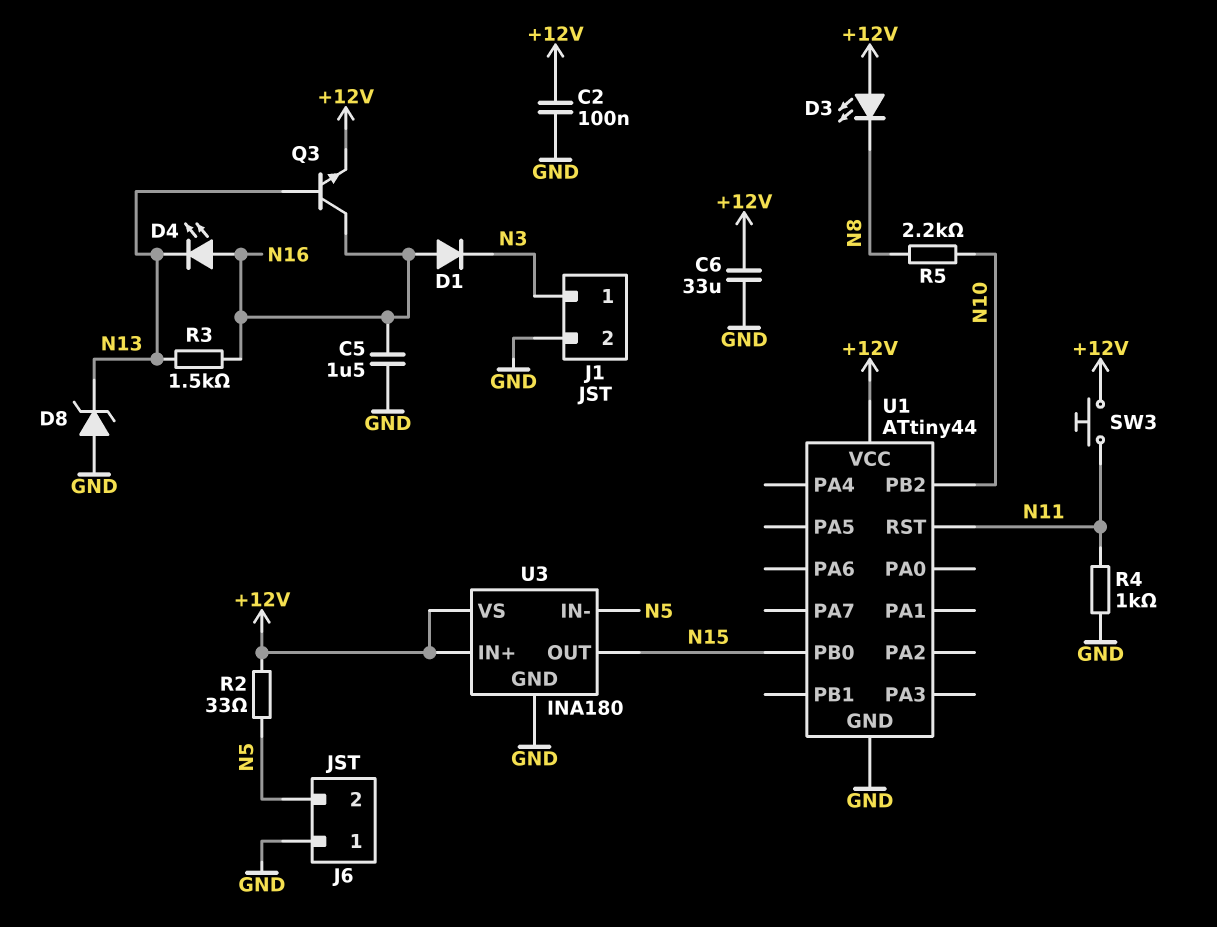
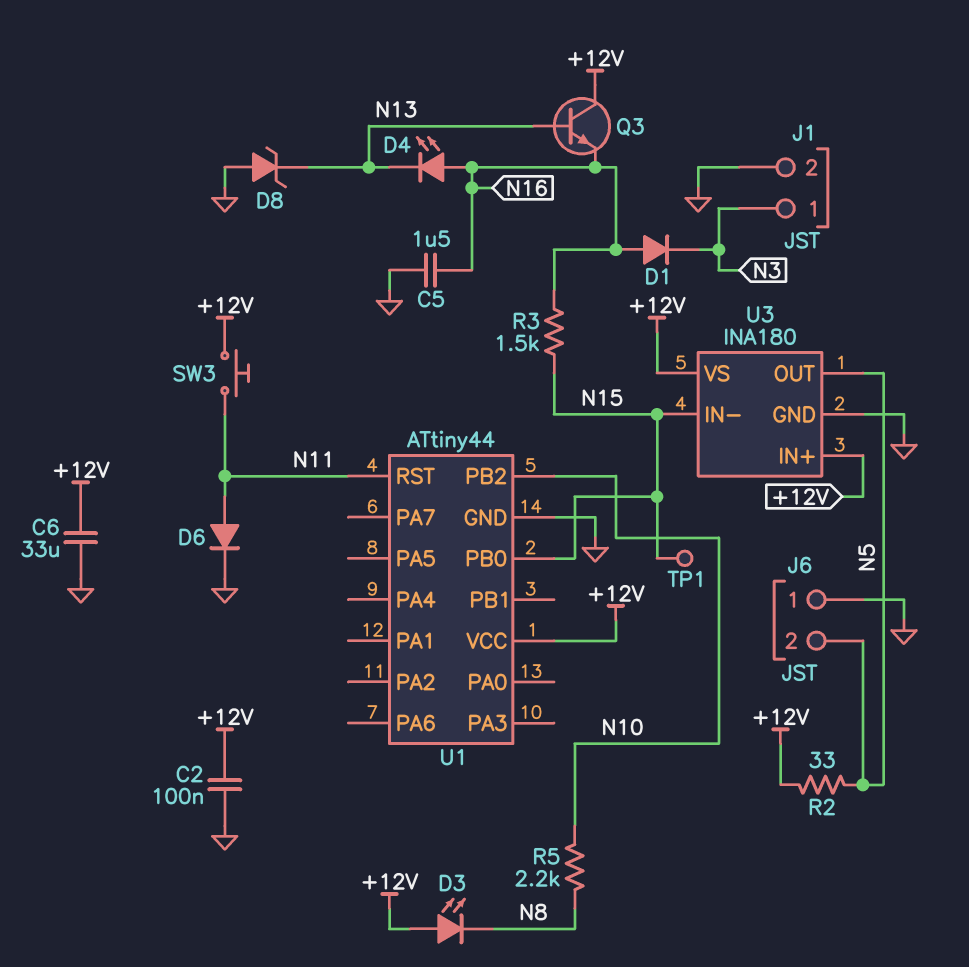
D6: none -> diode (A N11, K GND)
Q3: NPN (B N13, C N16, E +12V) -> NPN (B N13, C +12V, E N16)
R3: 1.5k (N13, N16) -> 1.5k (N15, N16)
R4: 1k (GND, N11) -> none
TP1: none -> test point (N15)
U3 pin IN-: N5 -> N15
U3 pin OUT: N15 -> N5

